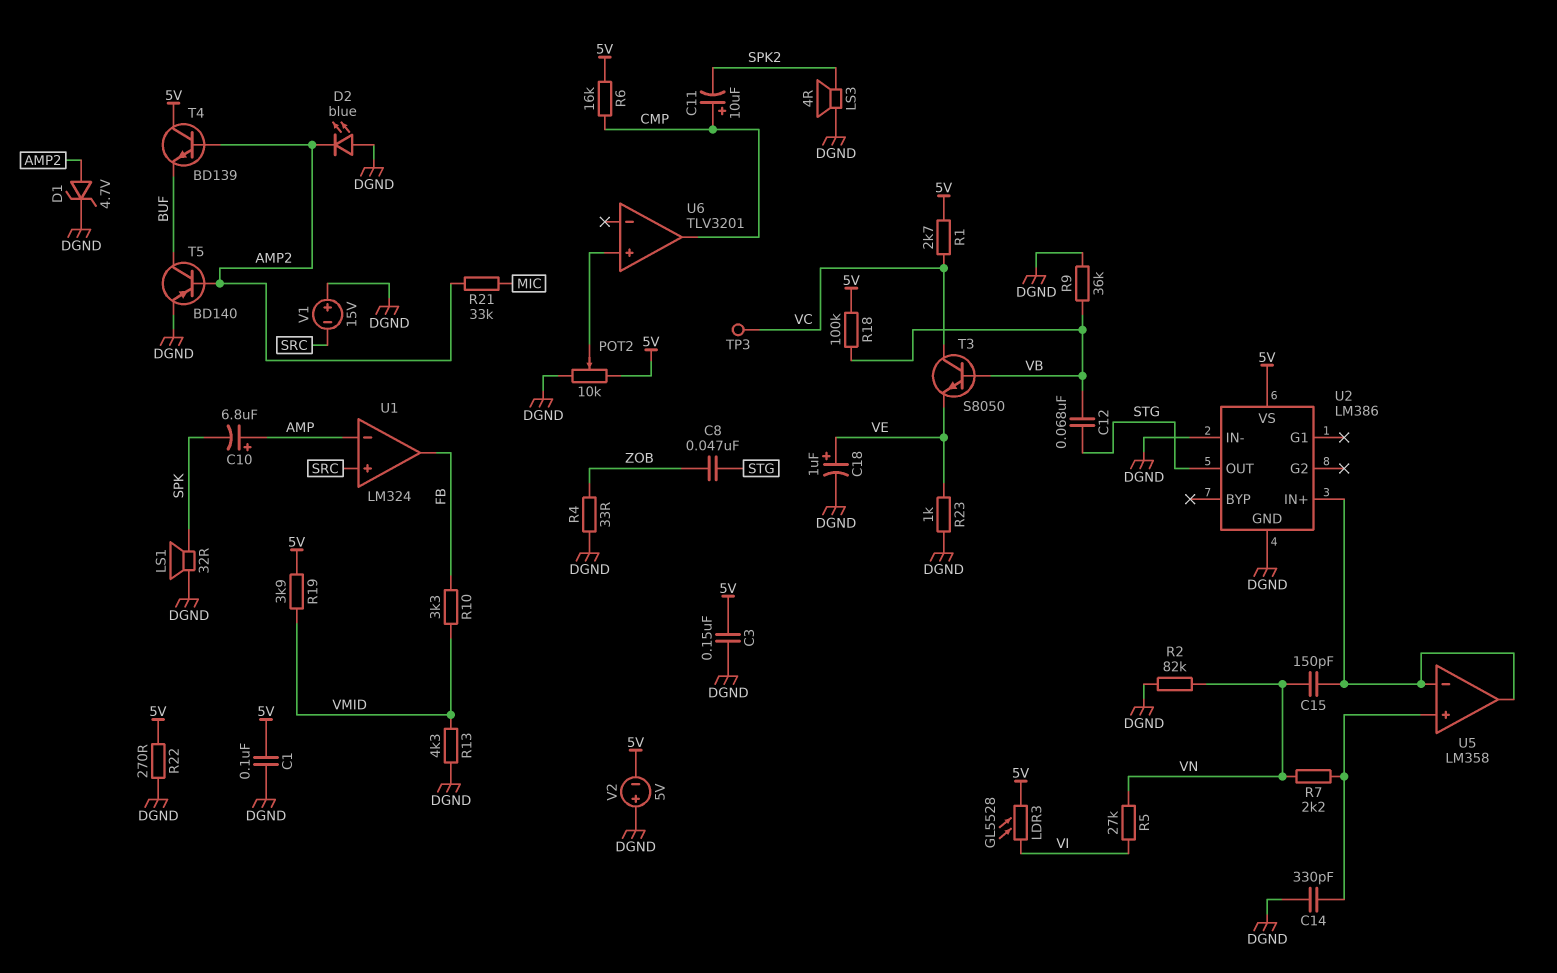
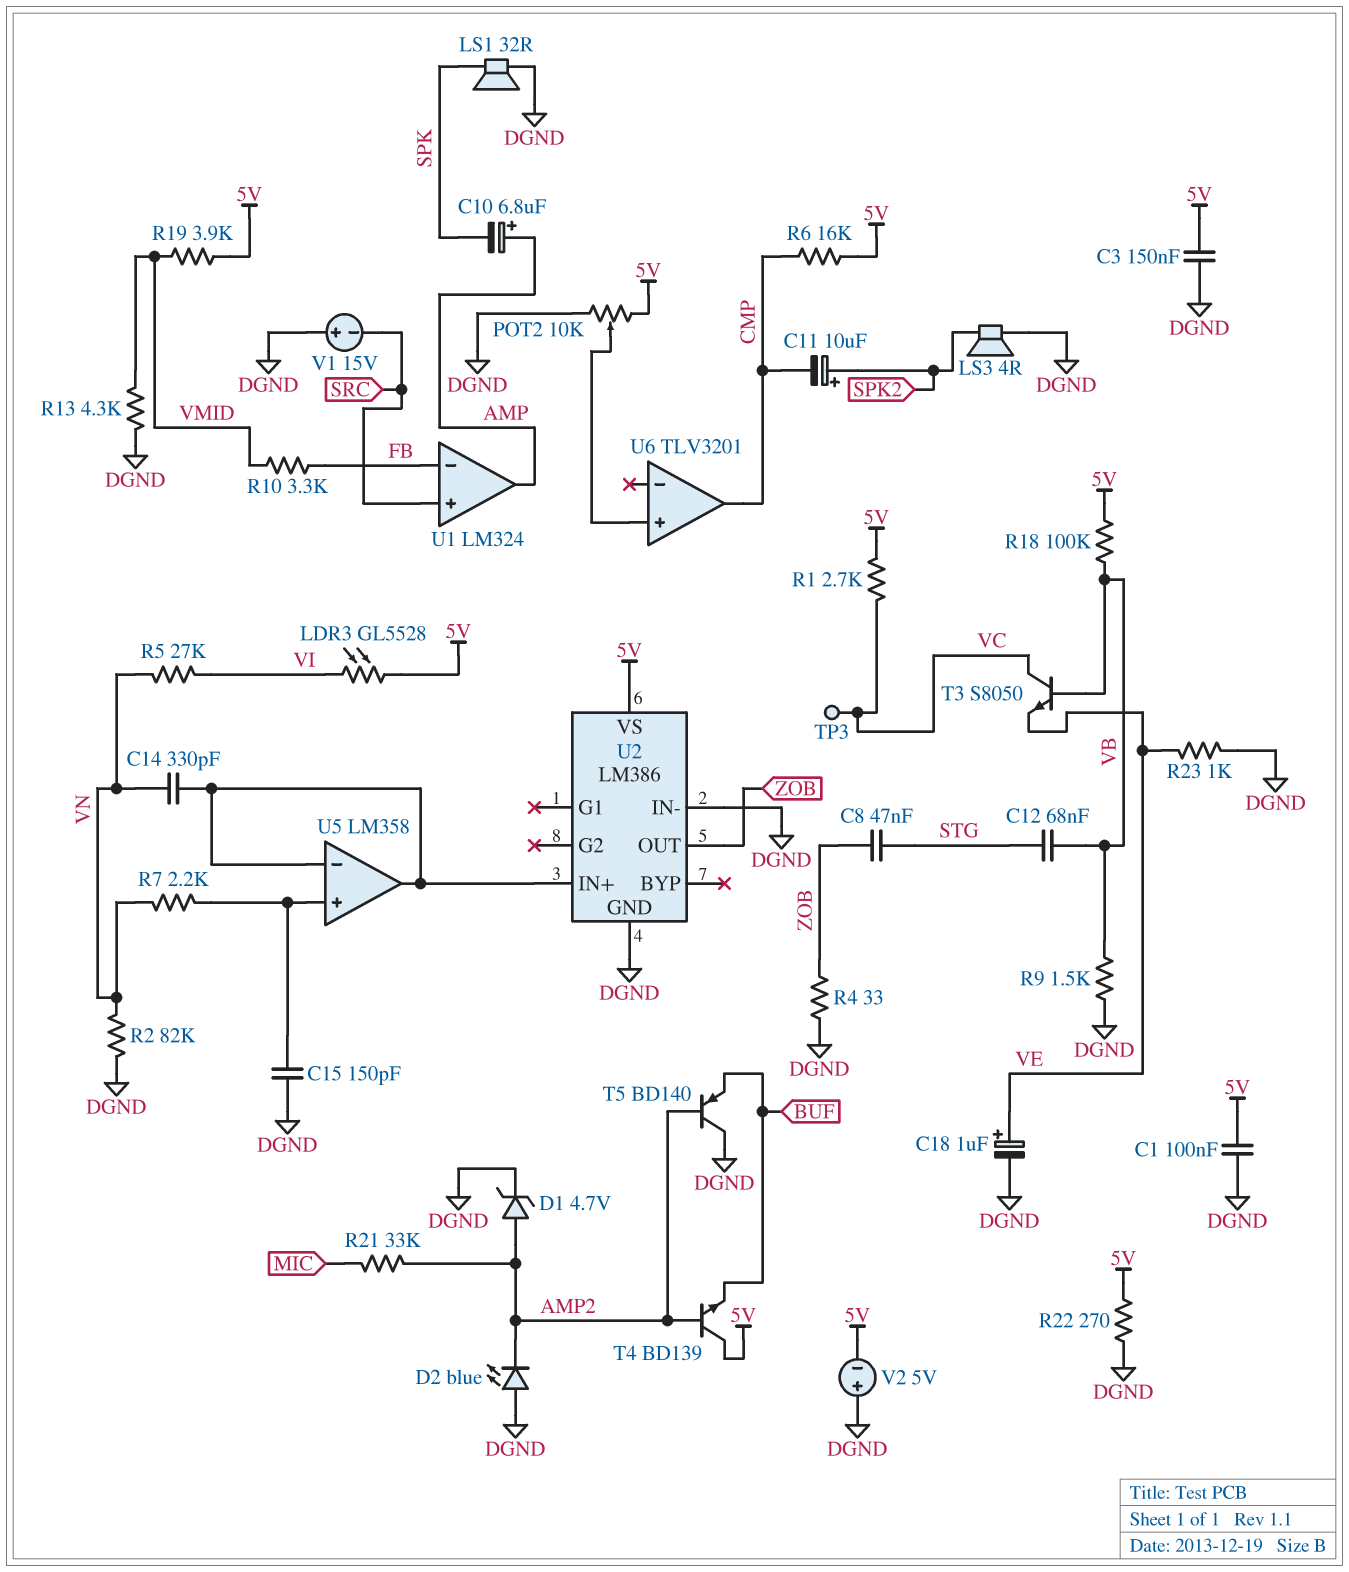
C11: 10uF (plus CMP, minus SPK2) -> 10uF (plus SPK2, minus CMP)
C14: 330pF (DGND, U5/in+) -> 330pF (U2/IN+, VN)
C15: 150pF (U2/IN+, VN) -> 150pF (DGND, U5/in+)
R9: 36k (DGND, VB) -> 1.5k (DGND, VB)
T5: PNP BD140 (B AMP2, C BUF, E DGND) -> PNP BD140 (B AMP2, C DGND, E BUF)
U1 pin in-: AMP -> FB
U1 pin out: FB -> AMP
U2 pin OUT: STG -> ZOB

